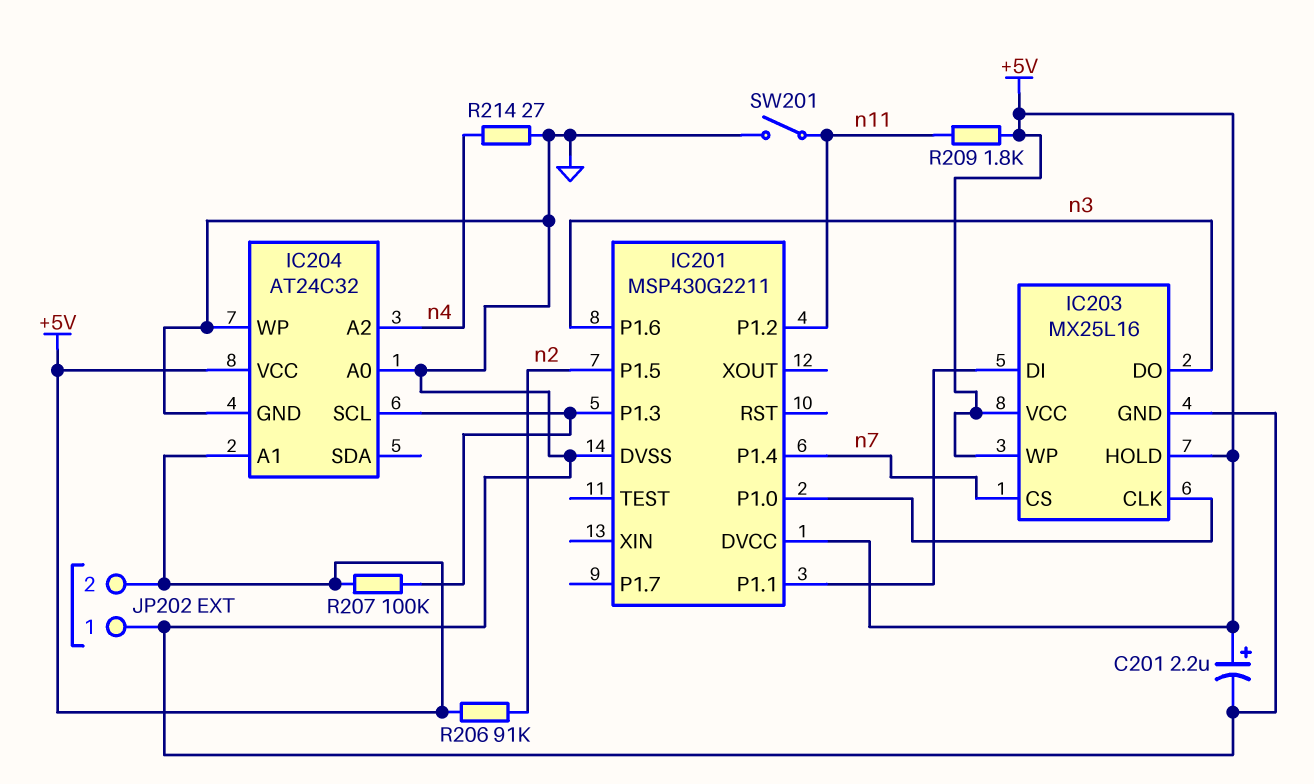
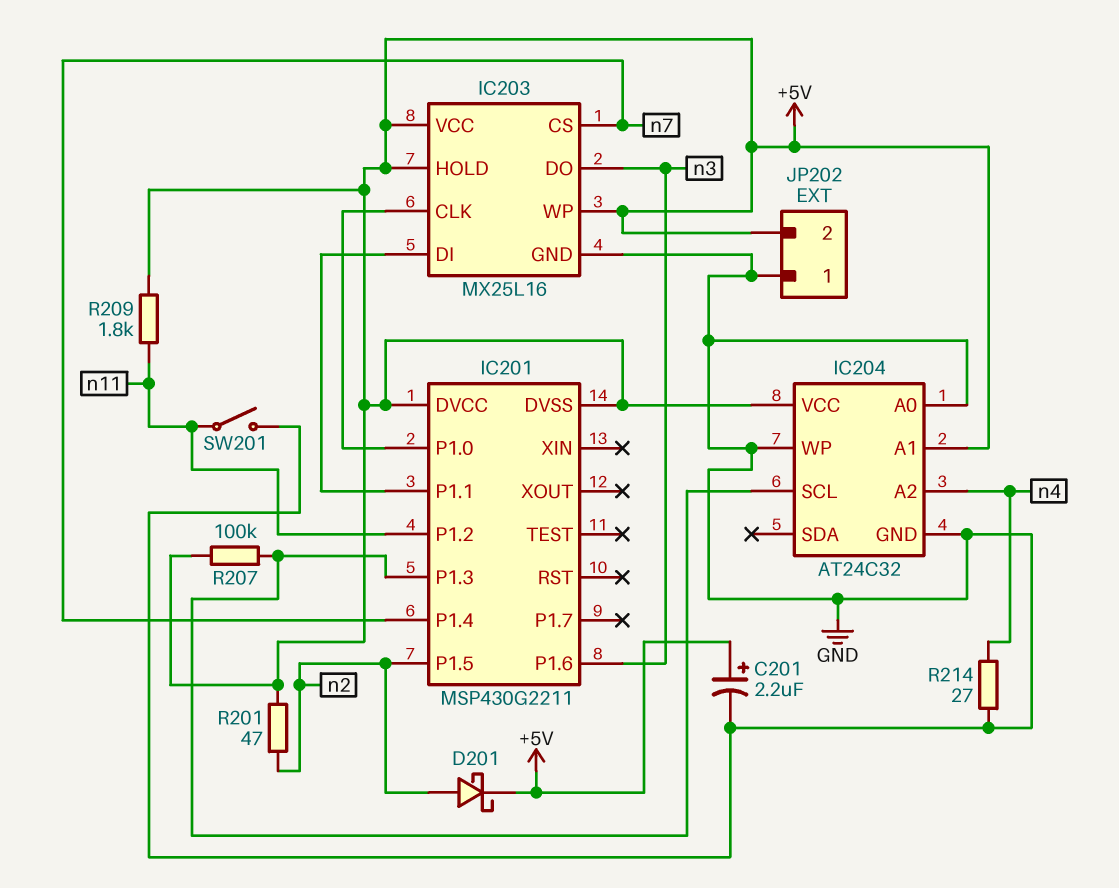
D201: none -> schottky (A n2, K +5V)
IC201 pin DVSS: GND -> +5V
R201: none -> 47 (+5V, n2)
R206: 91k (+5V, n2) -> none

